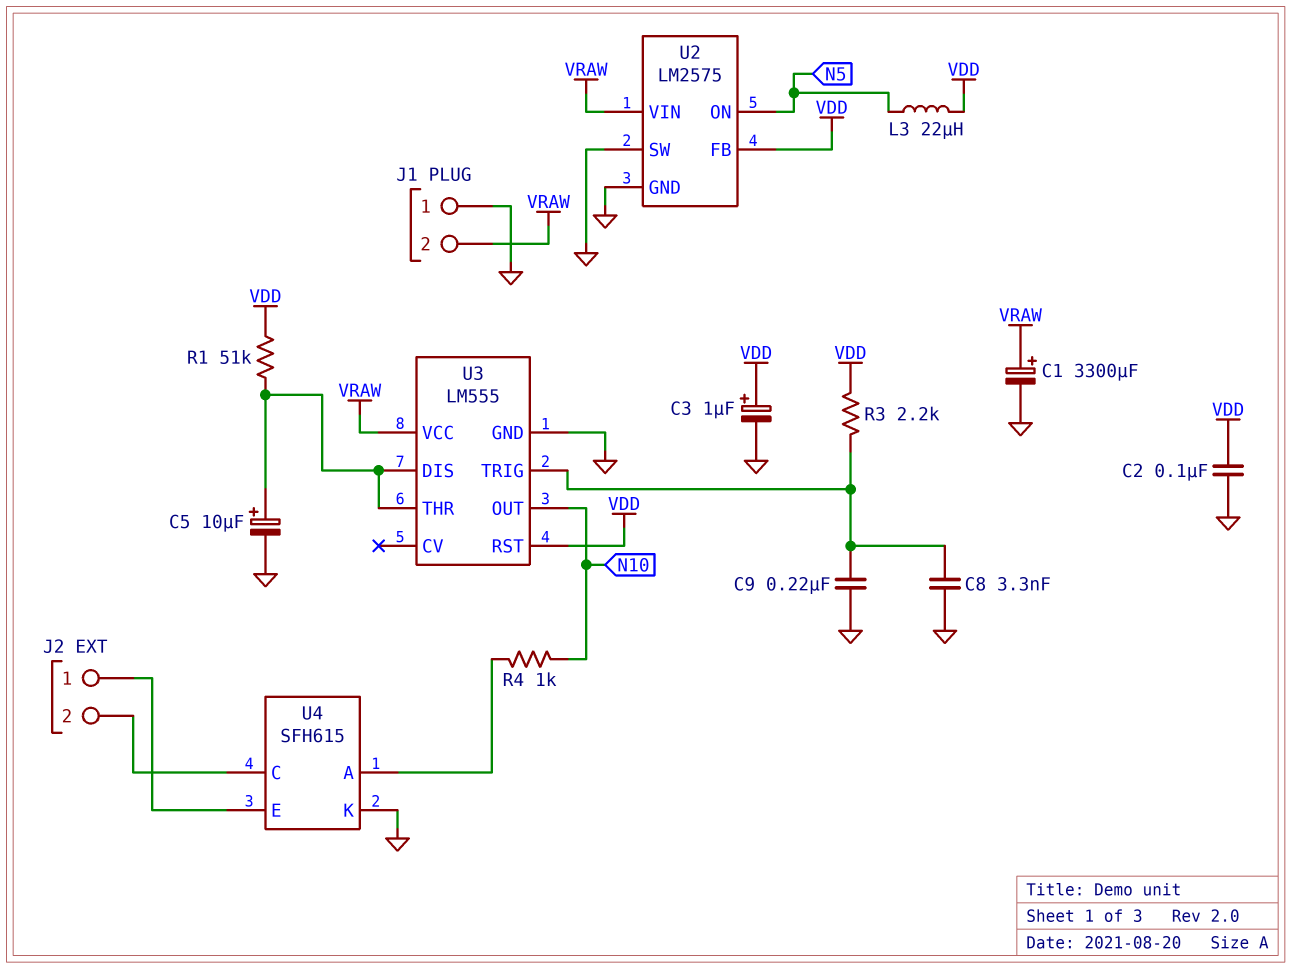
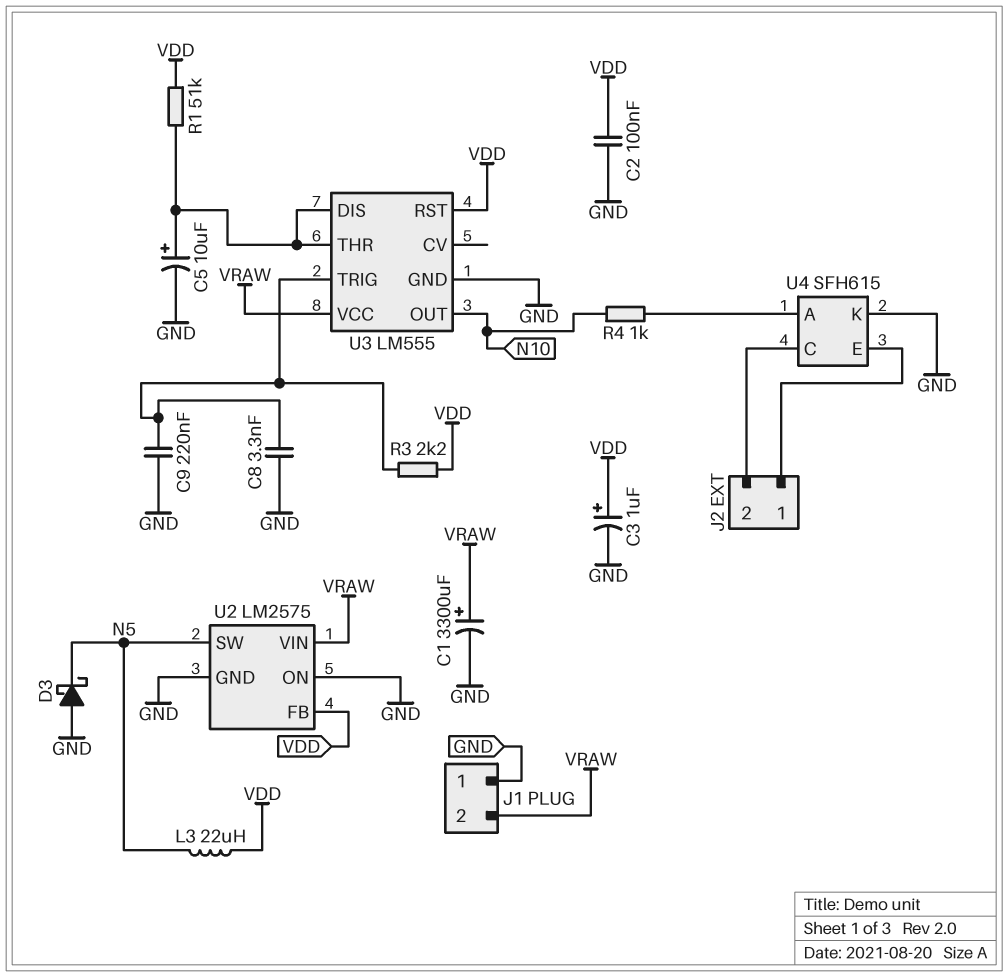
D3: none -> schottky (A GND, K N5)
U2 pin ON: N5 -> GND
U2 pin SW: GND -> N5

